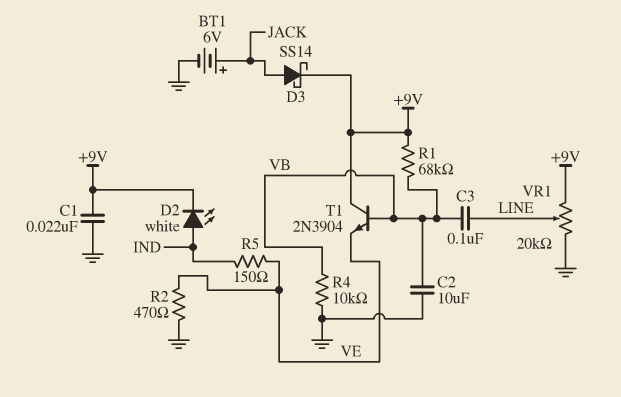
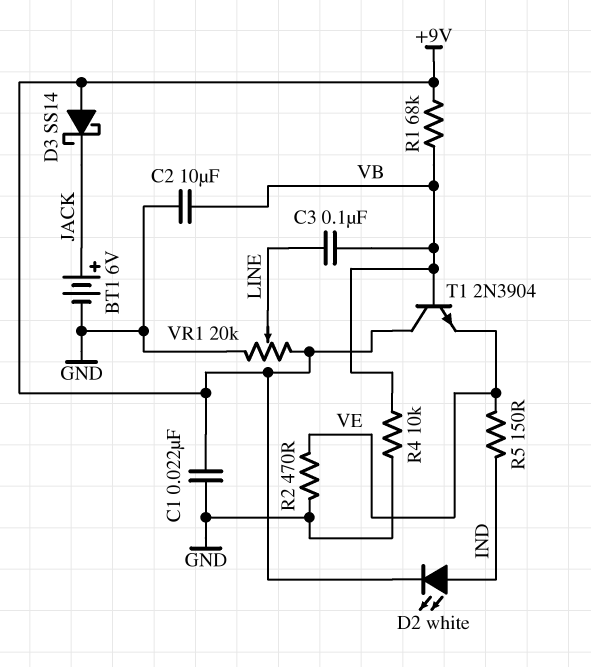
D3: schottky SS14 (A JACK, K +9V) -> schottky SS14 (A +9V, K JACK)

